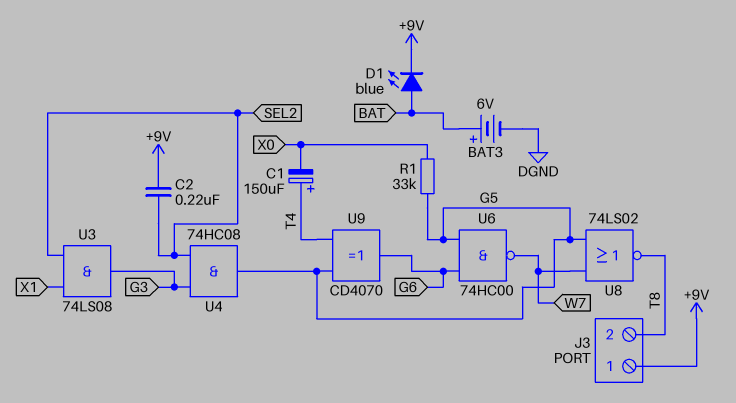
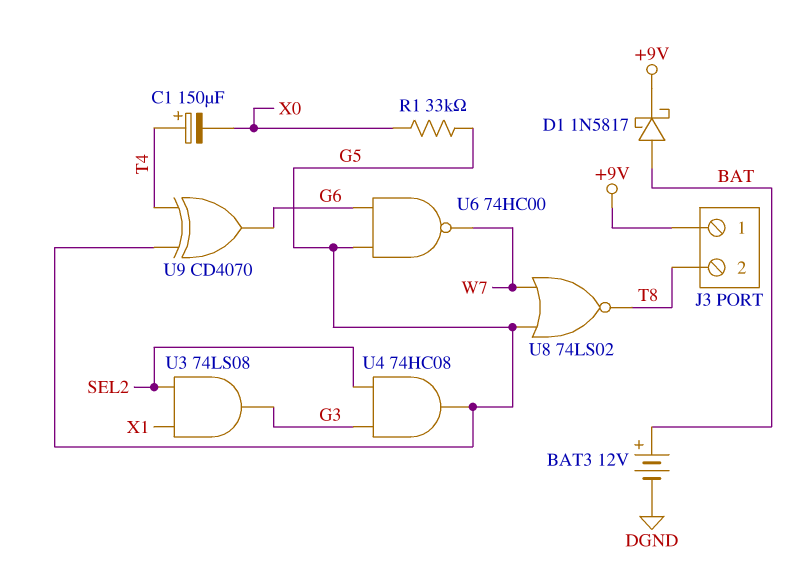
BAT3: 6V (plus BAT, minus DGND) -> 12V (plus BAT, minus DGND)
C2: 220nF (+9V, SEL2) -> none
D1: LED blue (A BAT, K +9V) -> schottky 1N5817 (A BAT, K +9V)

